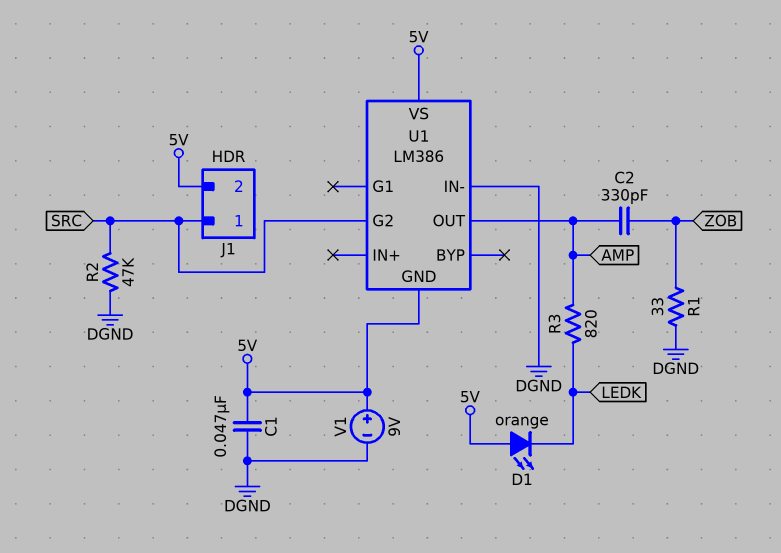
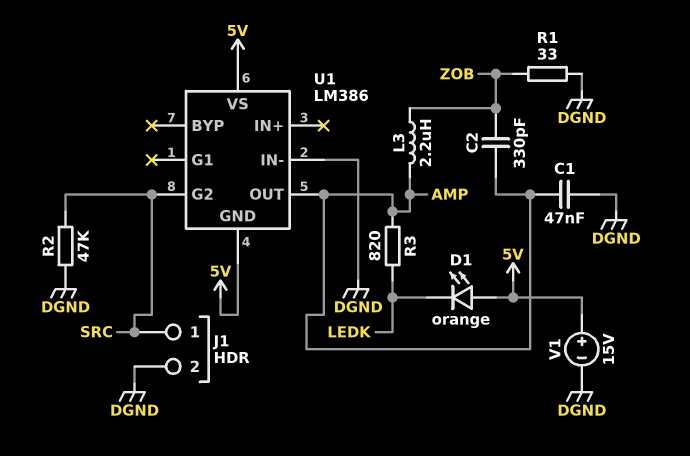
C1: 47nF (5V, DGND) -> 47nF (AMP, DGND)
J1 pin 2: 5V -> DGND
L3: none -> 2.2uH (AMP, ZOB)
V1: 9V (plus 5V, minus DGND) -> 15V (plus 5V, minus DGND)

